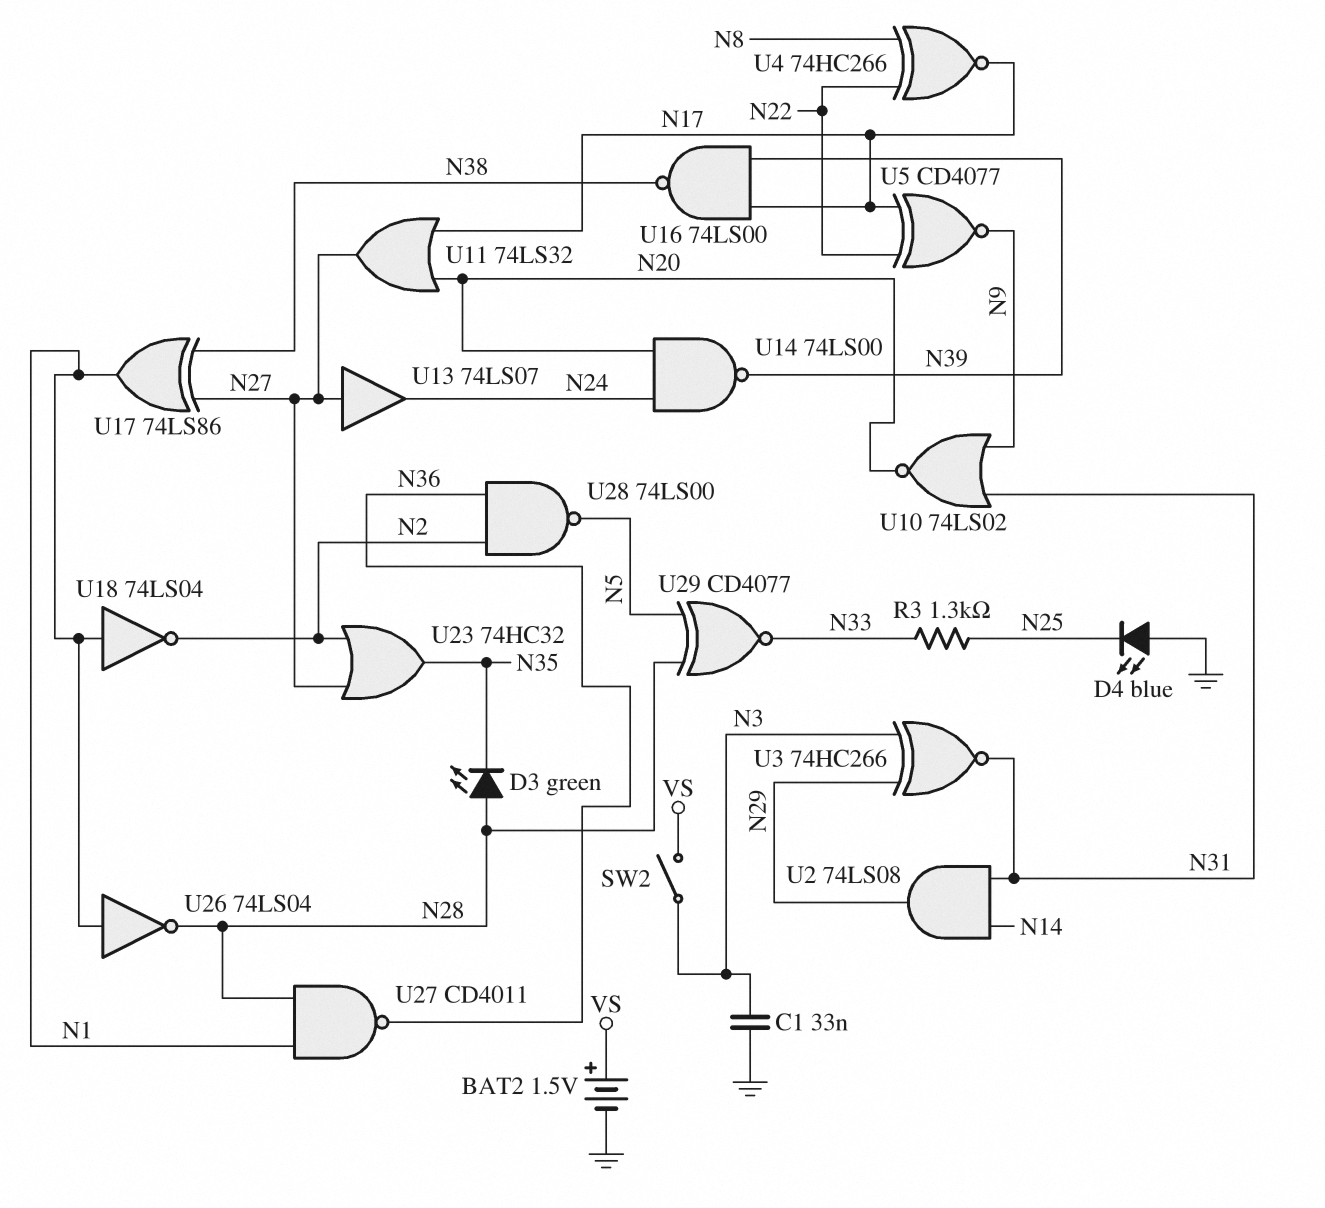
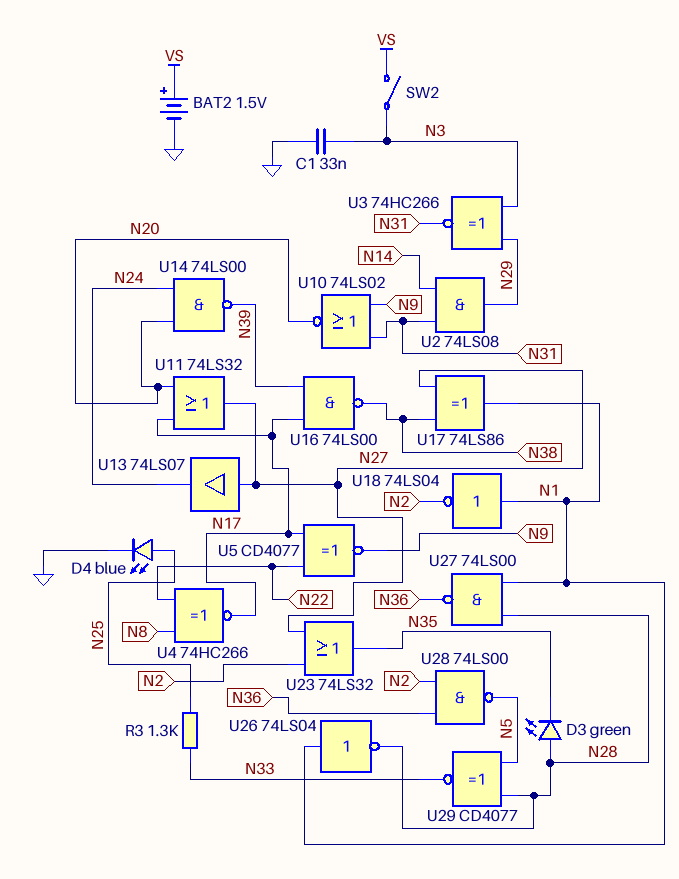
D4: LED blue (A GND, K N25) -> LED blue (A N25, K GND)
U23: OR 74HC32 (in N2, in N27, out N35) -> OR 74LS32 (in N2, in N27, out N35)
U27: NAND CD4011 (in N1, in N28, out N36) -> NAND 74LS00 (in N1, in N28, out N36)

